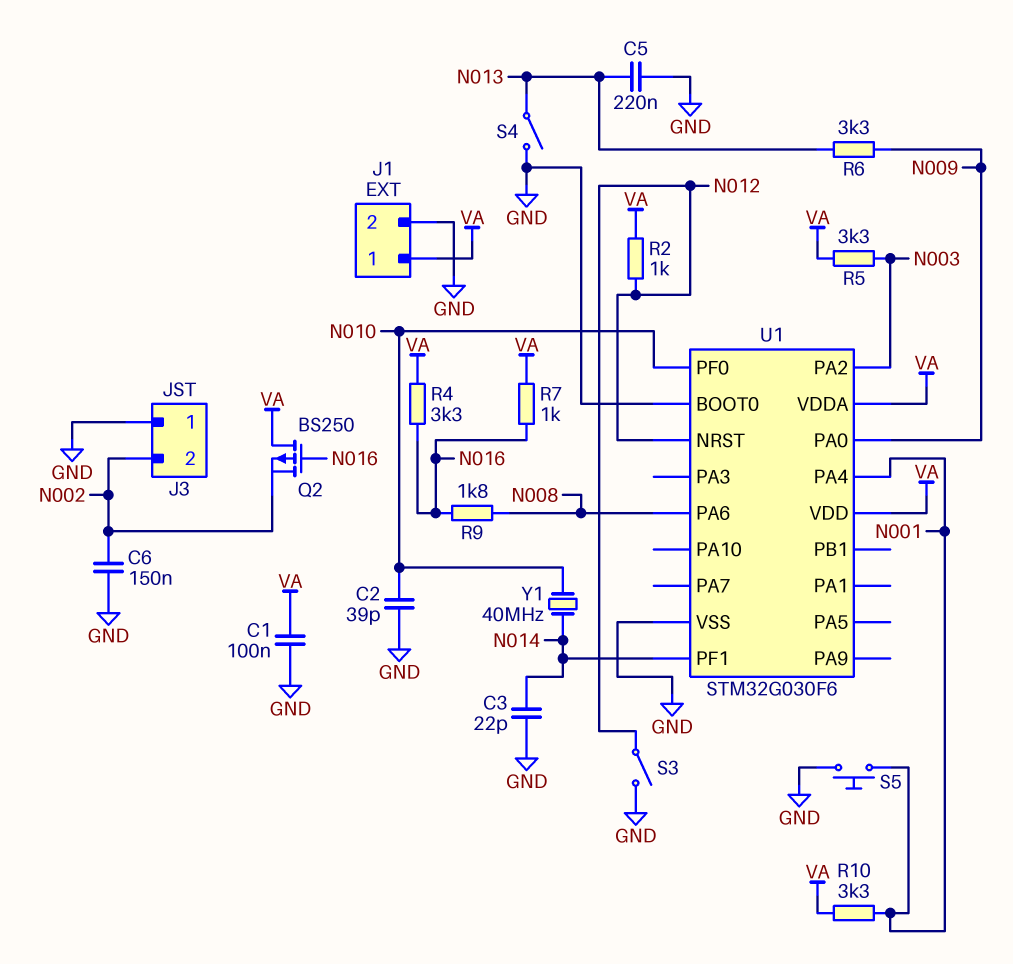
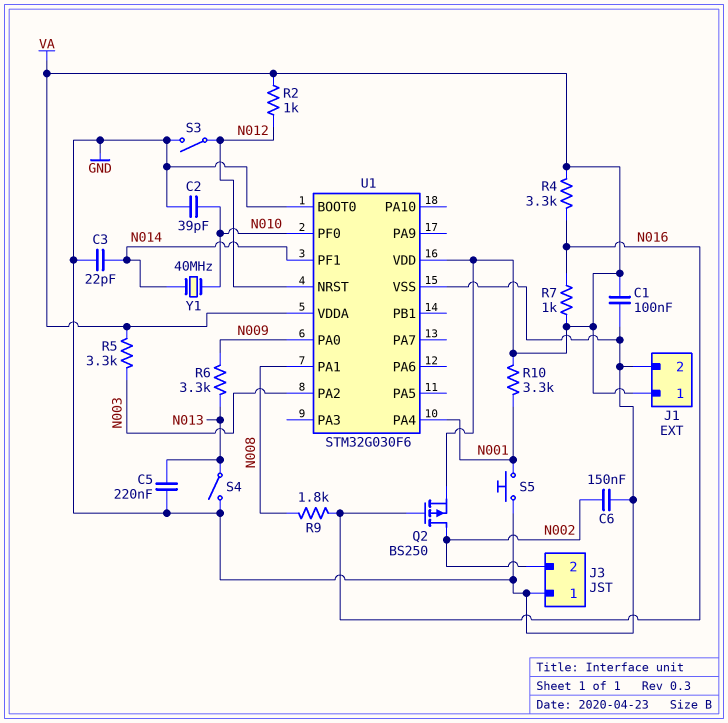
Q2: PMOS BS250 (G N016, D VA, S N002) -> PMOS BS250 (G N016, D N002, S VA)
U1 pin PA1: none -> N008
U1 pin PA6: N008 -> none

